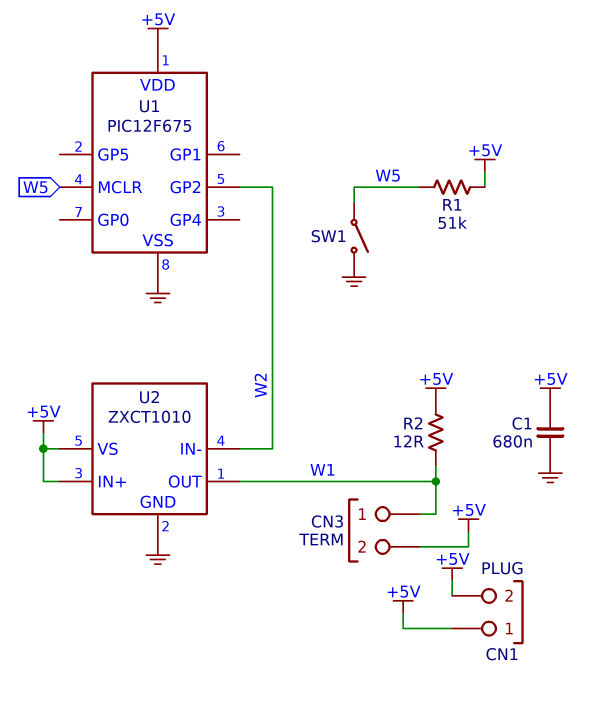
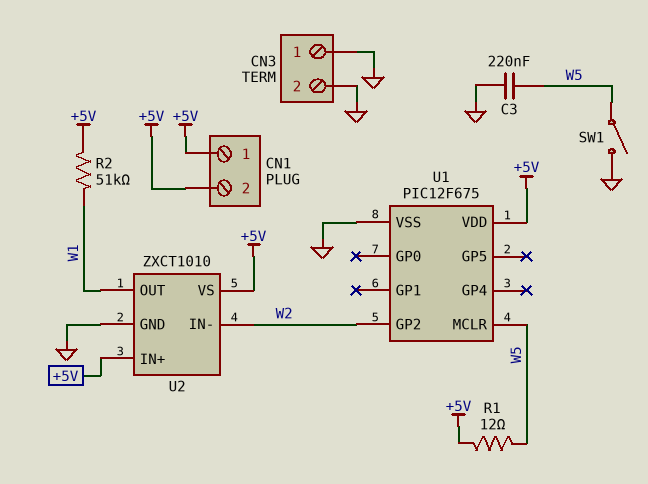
C1: 680nF (+5V, GND) -> none
C3: none -> 220nF (GND, W5)
CN3 pin 1: W1 -> GND
CN3 pin 2: +5V -> GND
R1: 51k (+5V, W5) -> 12 (+5V, W5)
R2: 12 (+5V, W1) -> 51k (+5V, W1)

